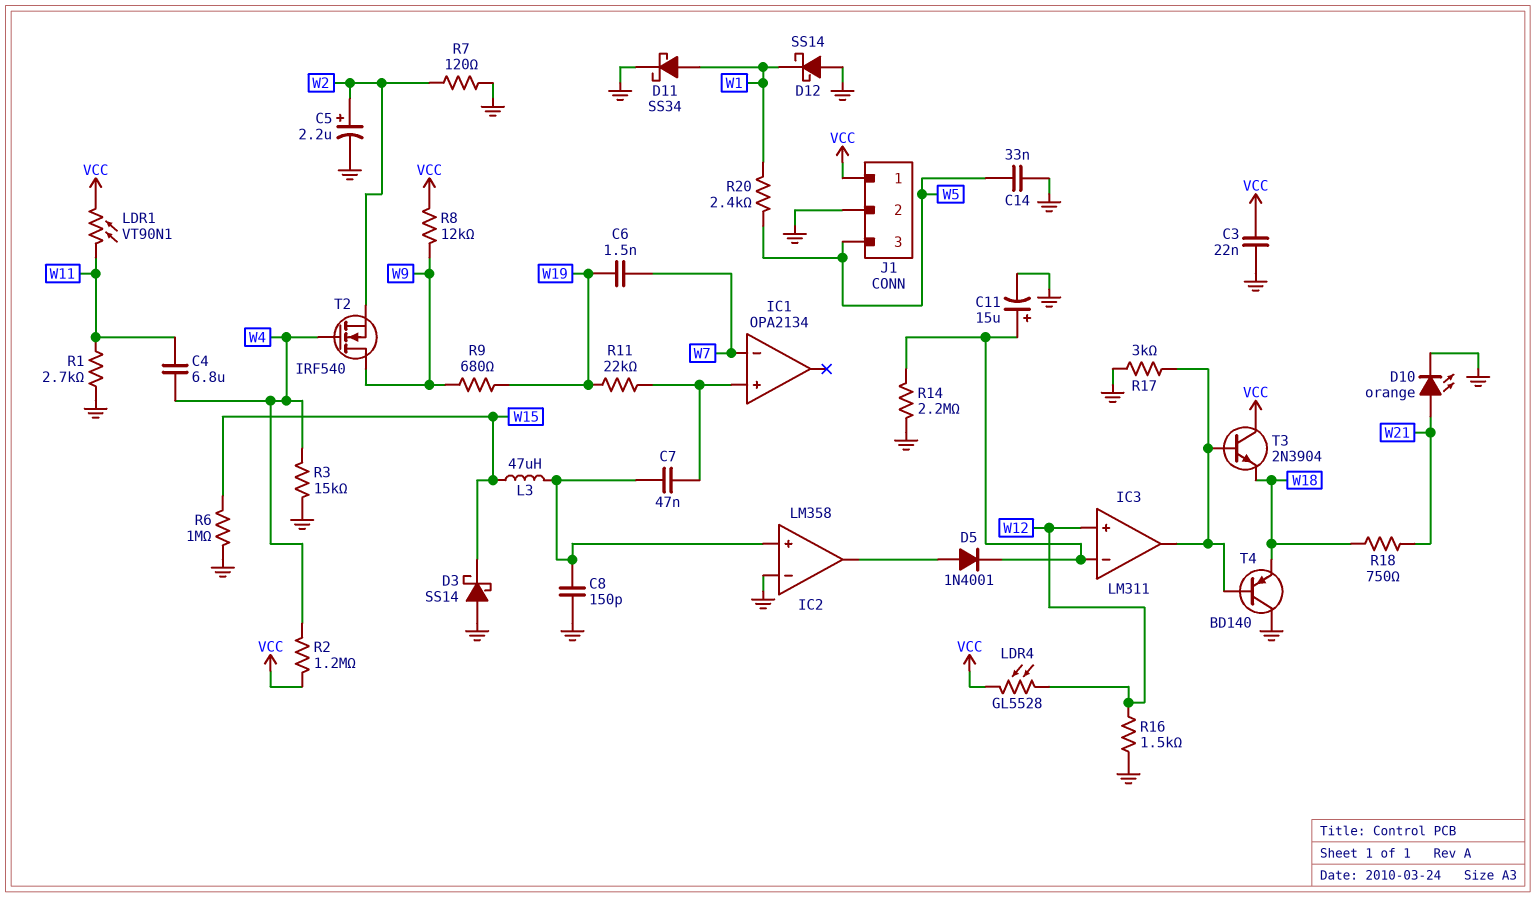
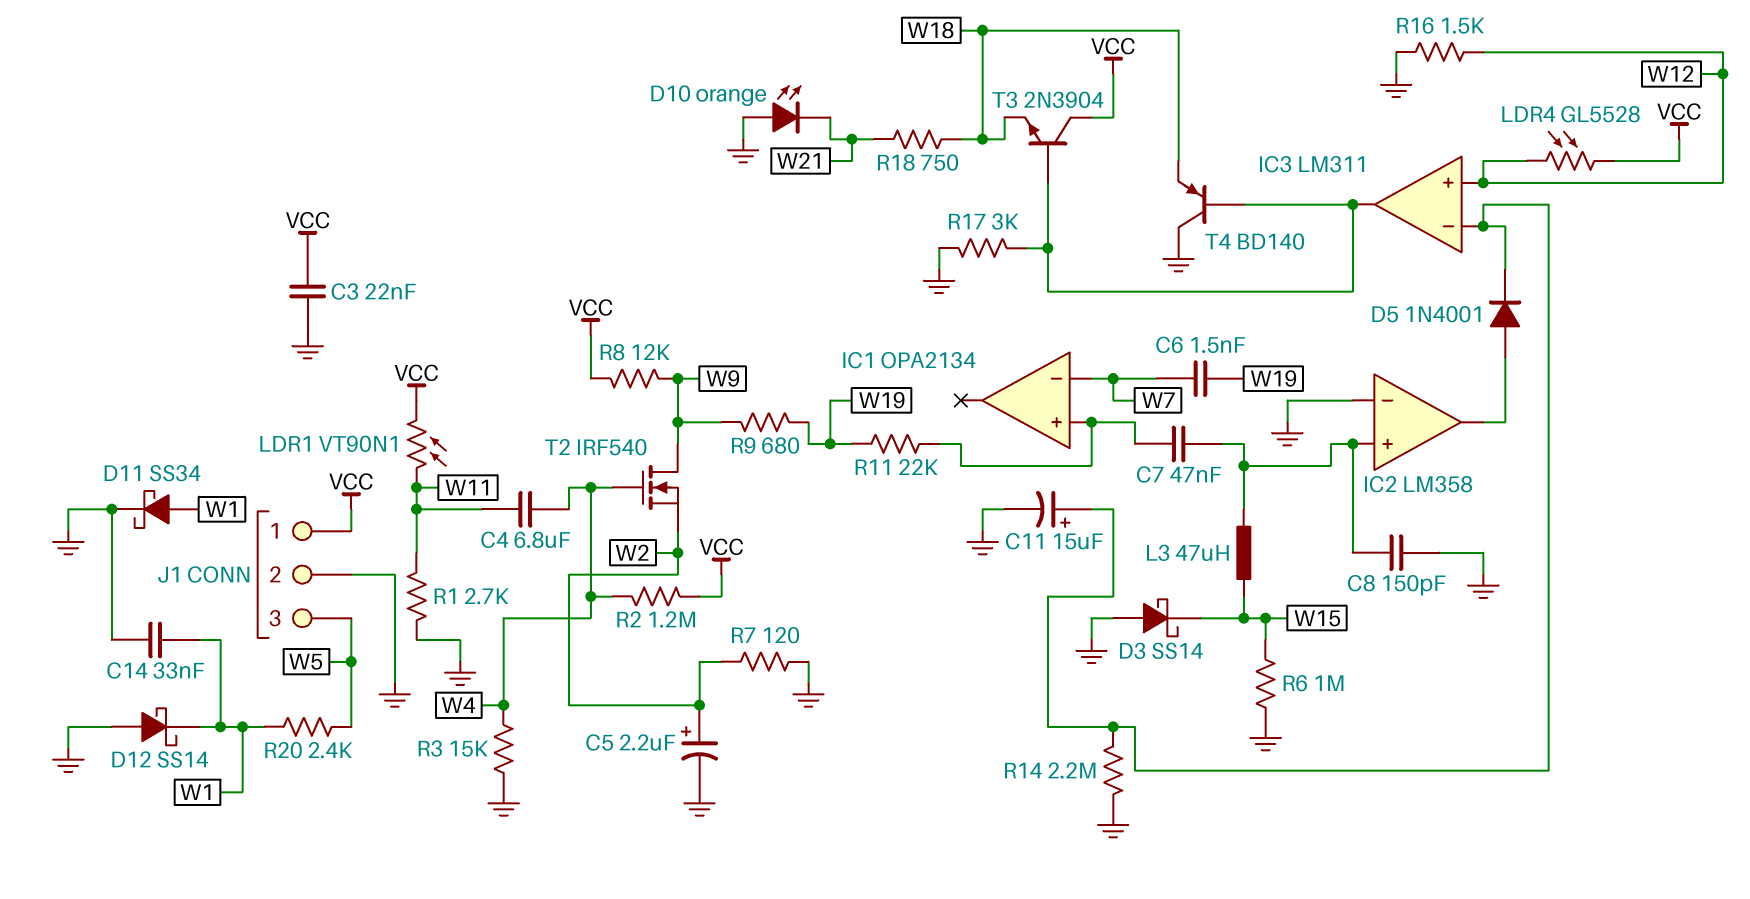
C14: 33nF (GND, W5) -> 33nF (GND, W1)
D10: LED orange (A W21, K GND) -> LED orange (A GND, K W21)

